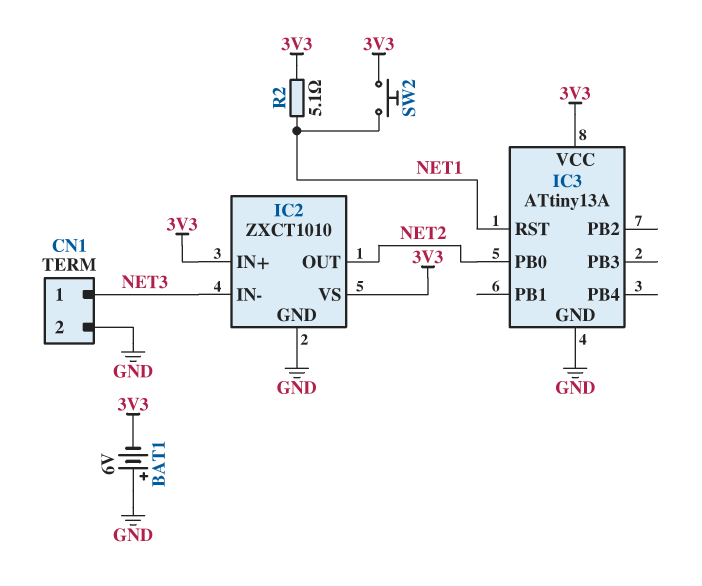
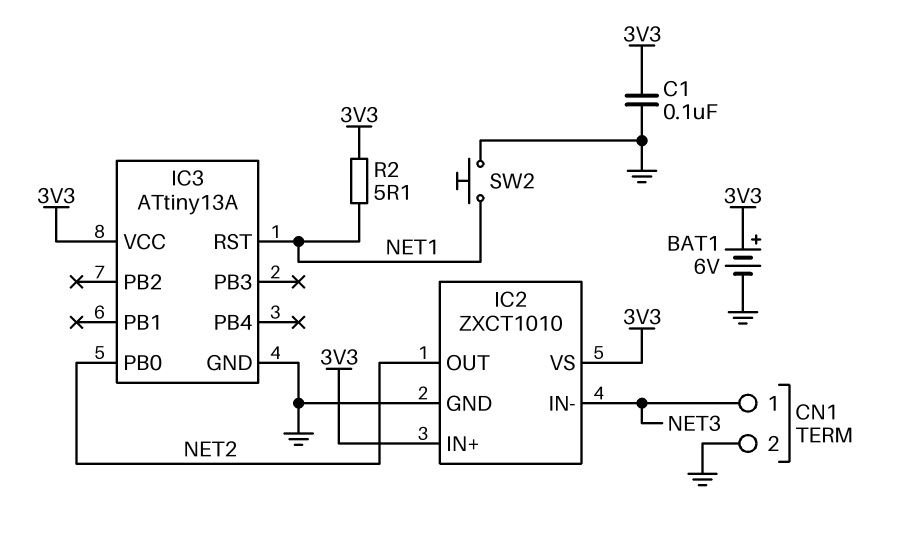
BAT1: 6V (plus GND, minus 3V3) -> 6V (plus 3V3, minus GND)
C1: none -> 100nF (3V3, GND)
SW2: button (3V3, NET1) -> button (GND, NET1)

